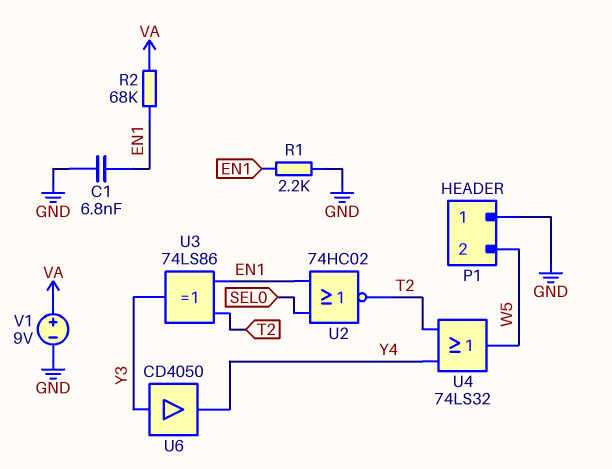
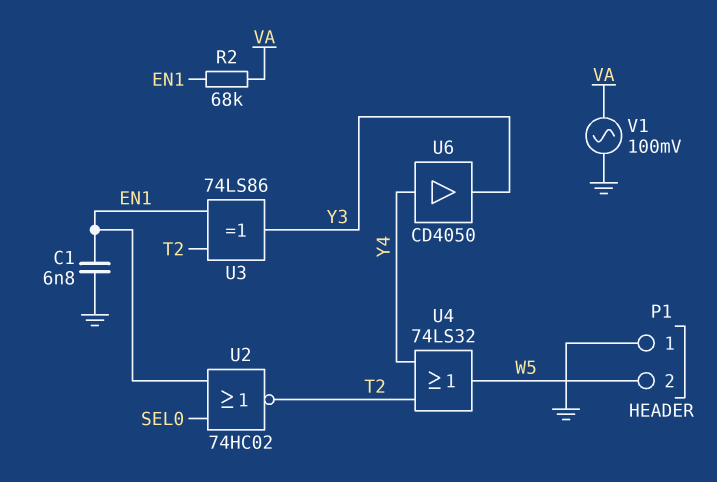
R1: 2.2k (EN1, GND) -> none
U6: buffer CD4050 (in Y3, out Y4) -> buffer CD4050 (in Y4, out Y3)
V1: 9V (plus VA, minus GND) -> AC 100mV (GND, VA)

